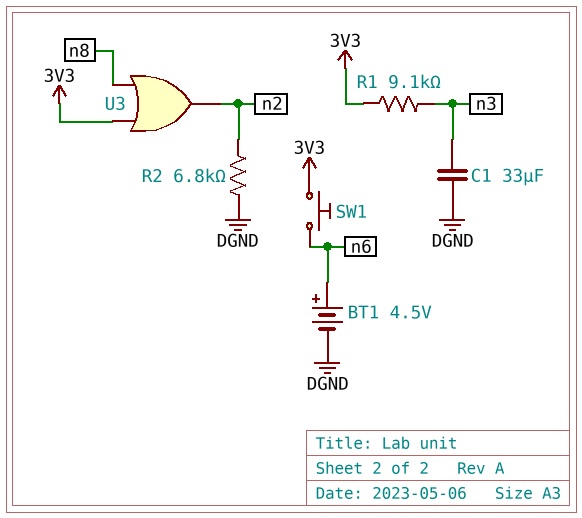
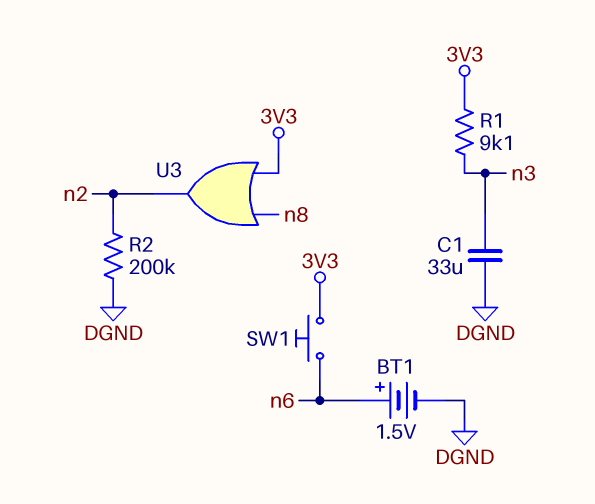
BT1: 4.5V (plus n6, minus DGND) -> 1.5V (plus n6, minus DGND)
R2: 6.8k (DGND, n2) -> 200k (DGND, n2)

